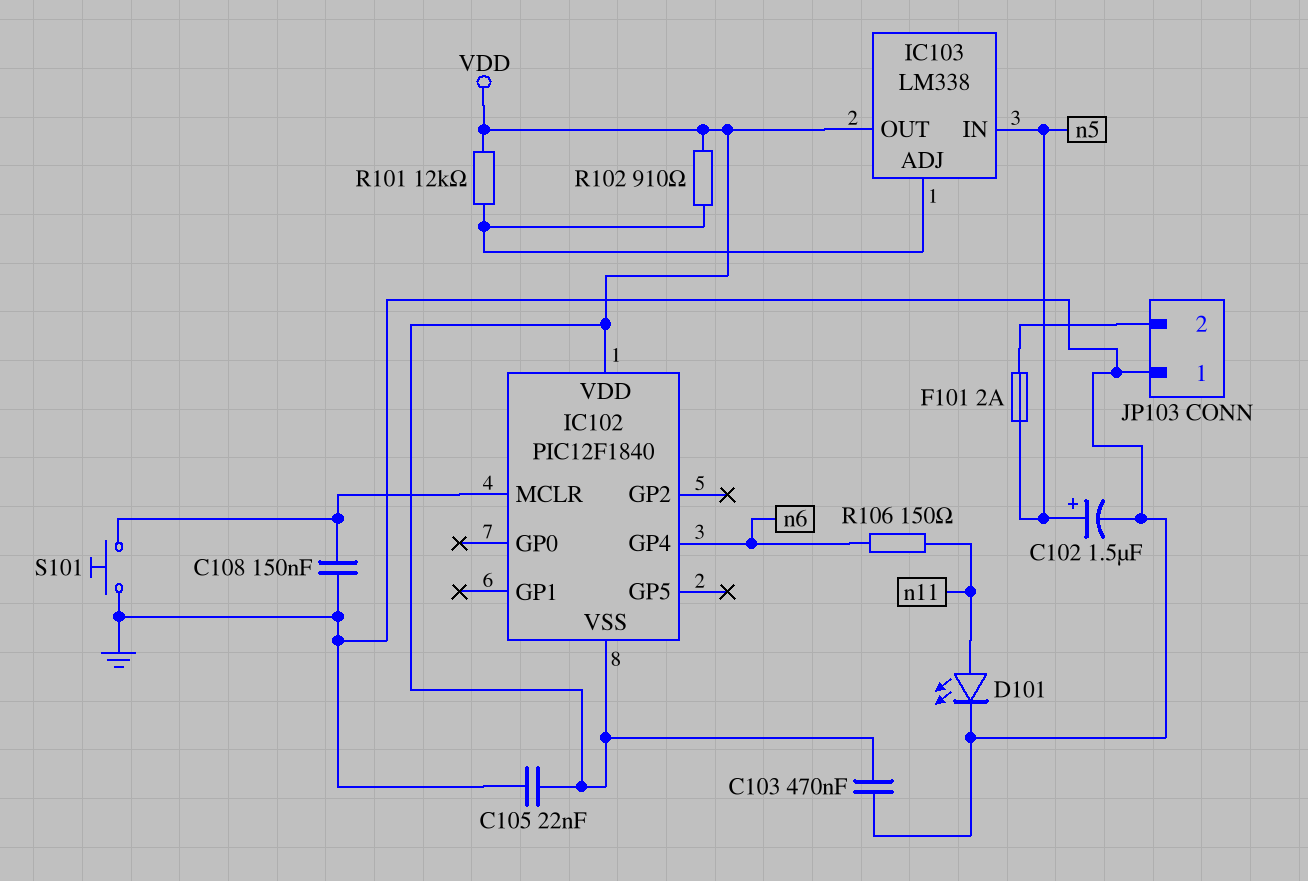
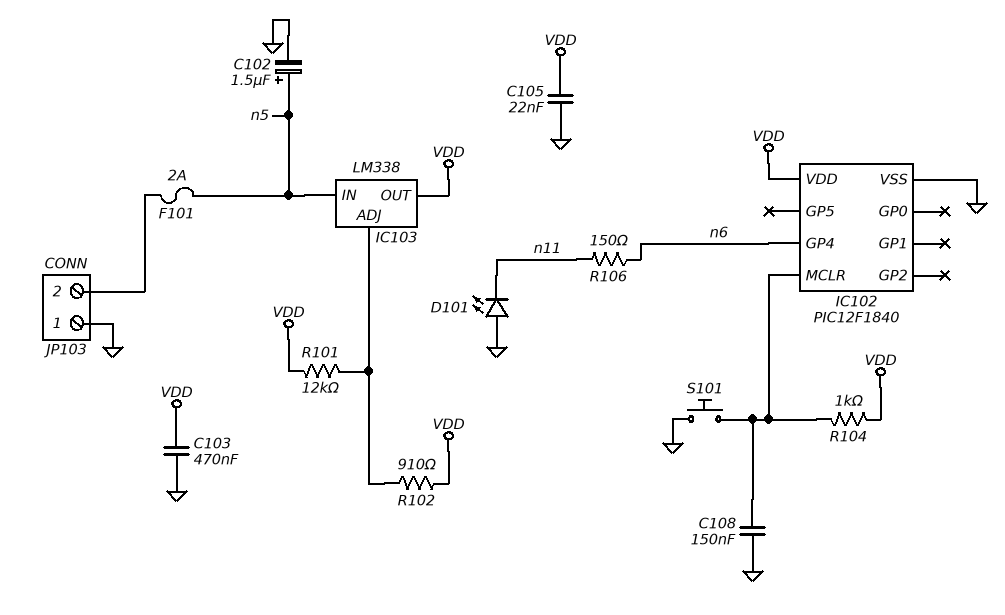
D101: LED (A n11, K GND) -> LED (A GND, K n11)
IC102 pin VSS: VDD -> GND
R104: none -> 1k (IC102/MCLR, VDD)

